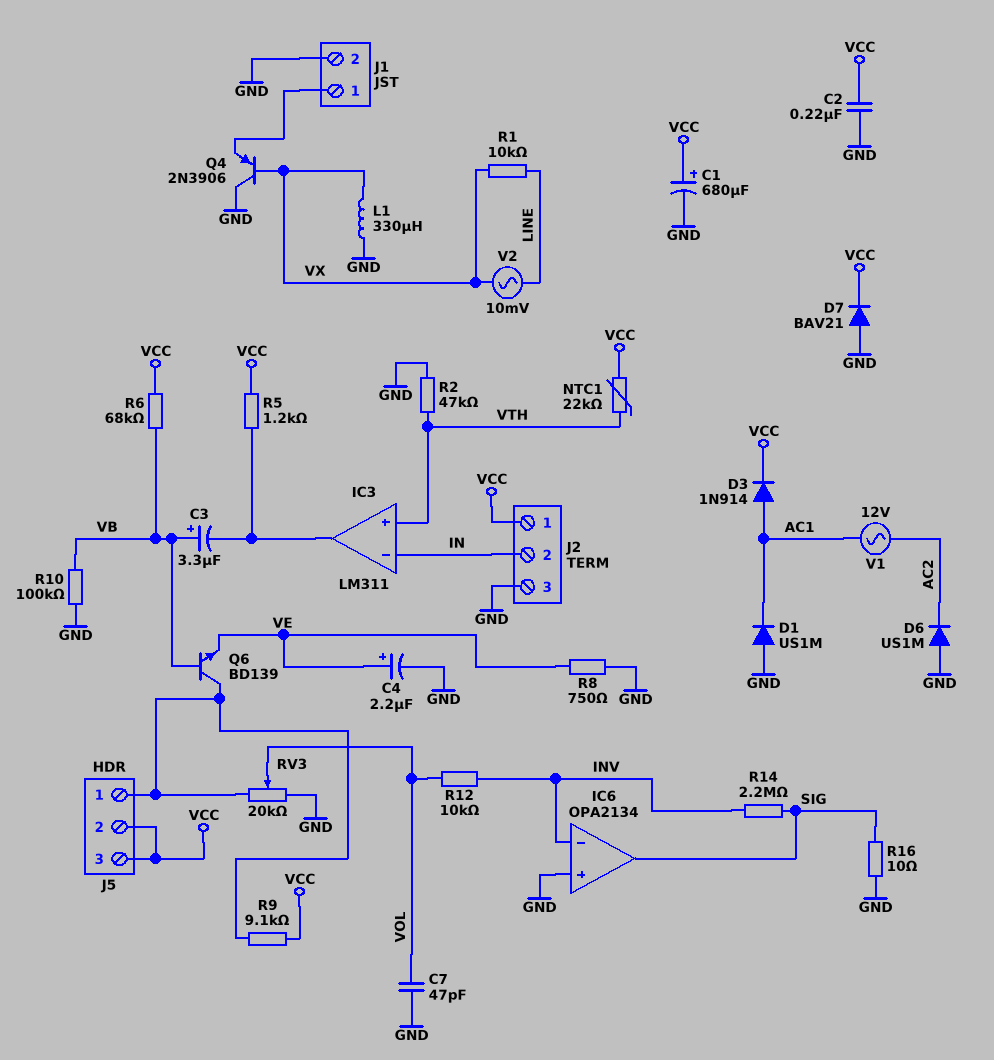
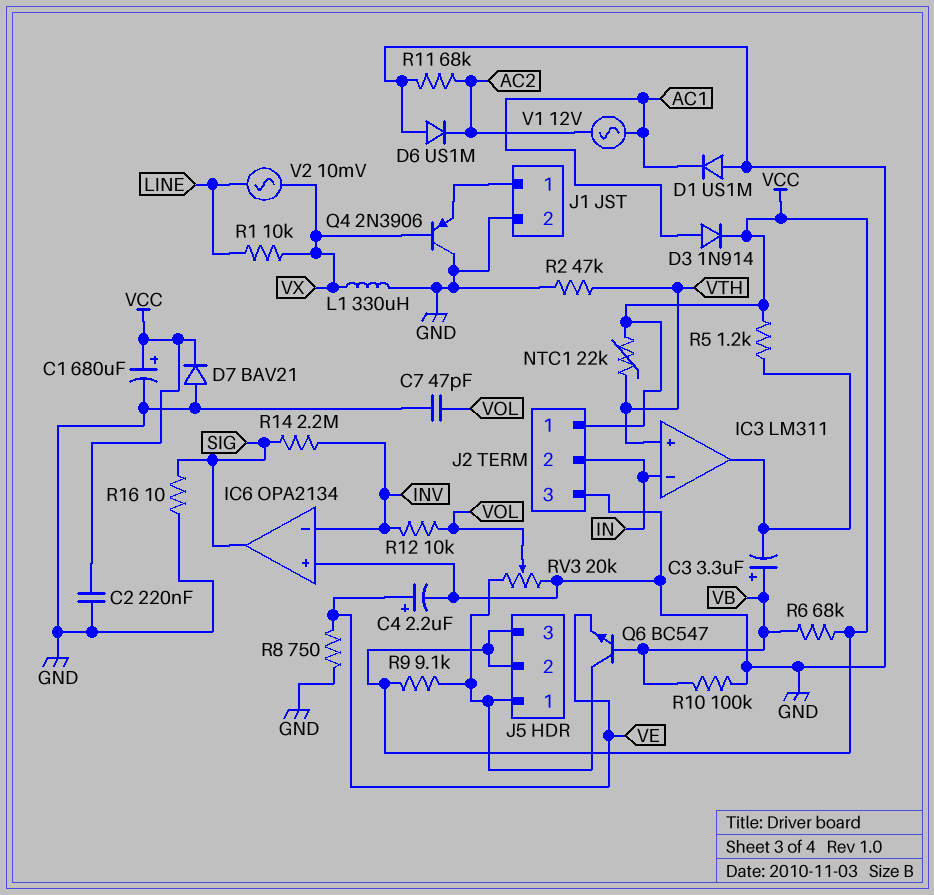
Q6: NPN BD139 (B VB, C J5/1, E VE) -> NPN BC547 (B VB, C J5/1, E VE)
R11: none -> 68k (AC2, GND)

